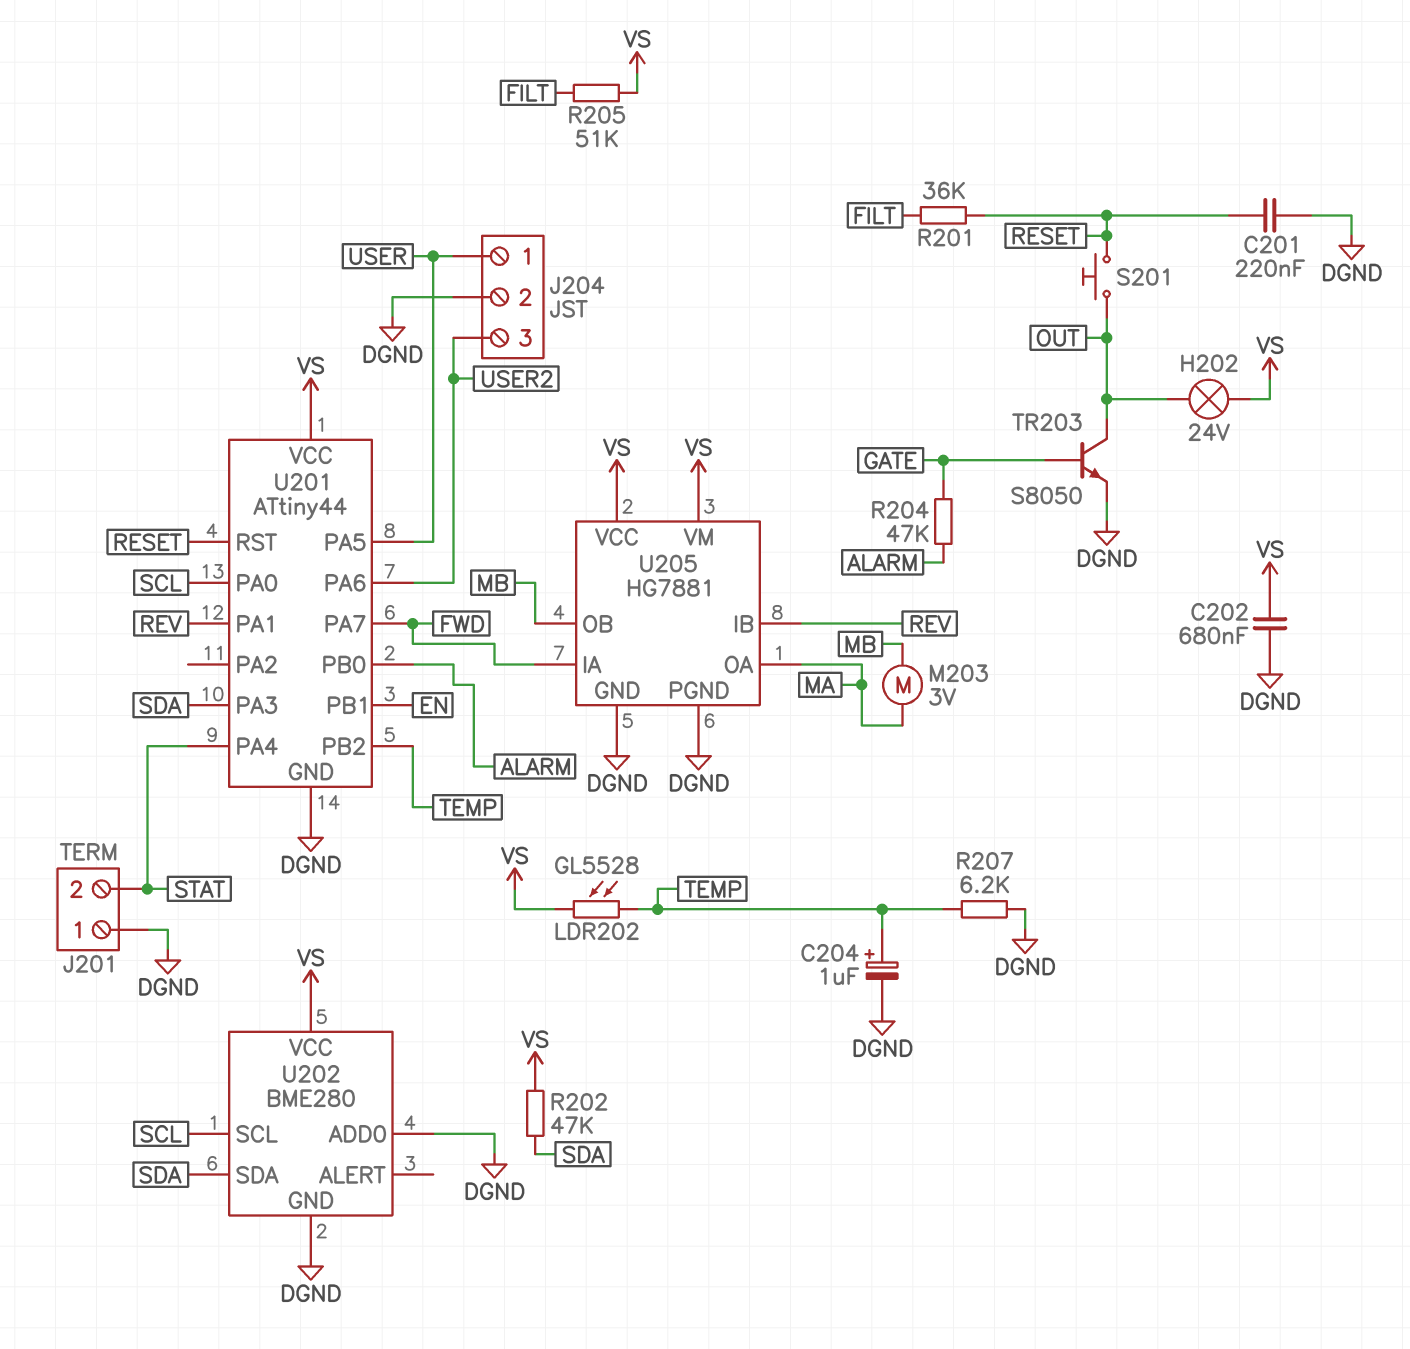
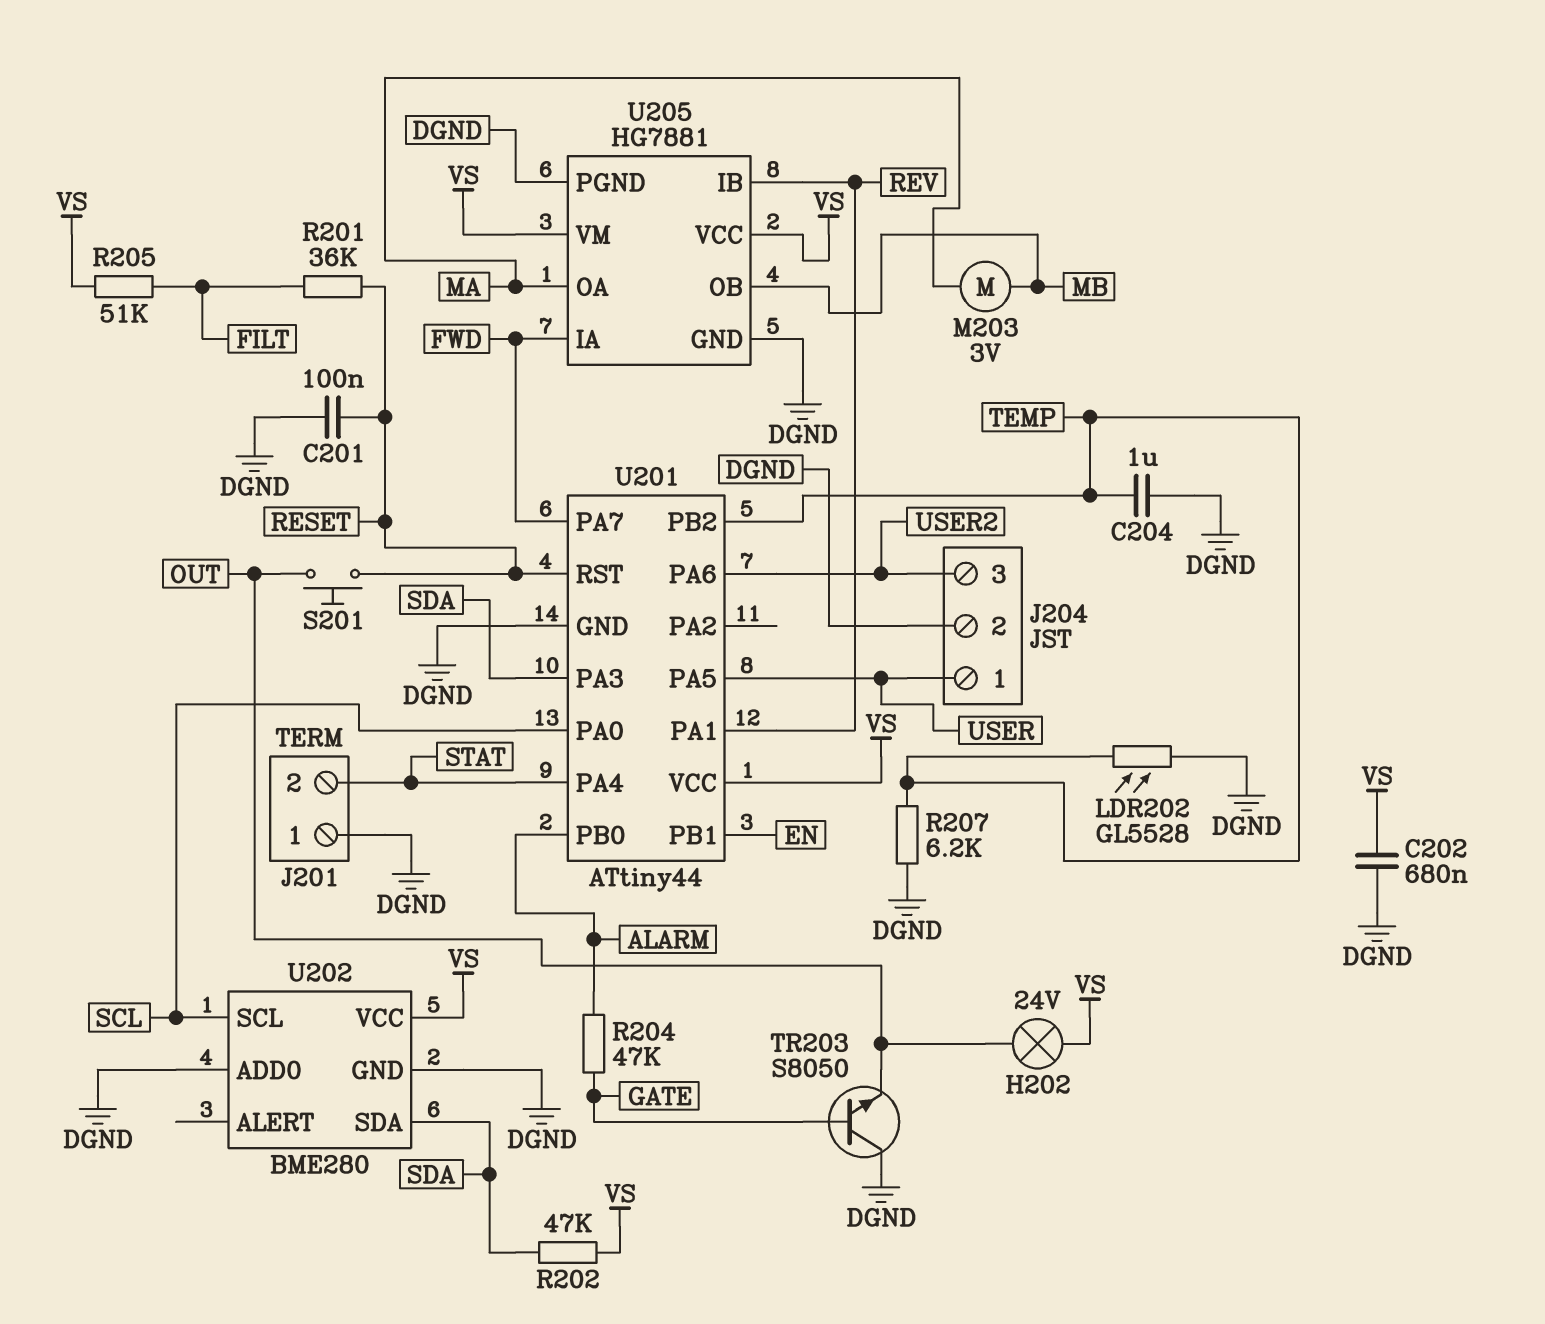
C201: 220nF (DGND, RESET) -> 100nF (DGND, RESET)
C204: 1uF (plus TEMP, minus DGND) -> 1uF (DGND, TEMP)
LDR202: GL5528 (TEMP, VS) -> GL5528 (DGND, TEMP)
TR203: NPN S8050 (B GATE, C OUT, E DGND) -> NPN S8050 (B GATE, C DGND, E OUT)

